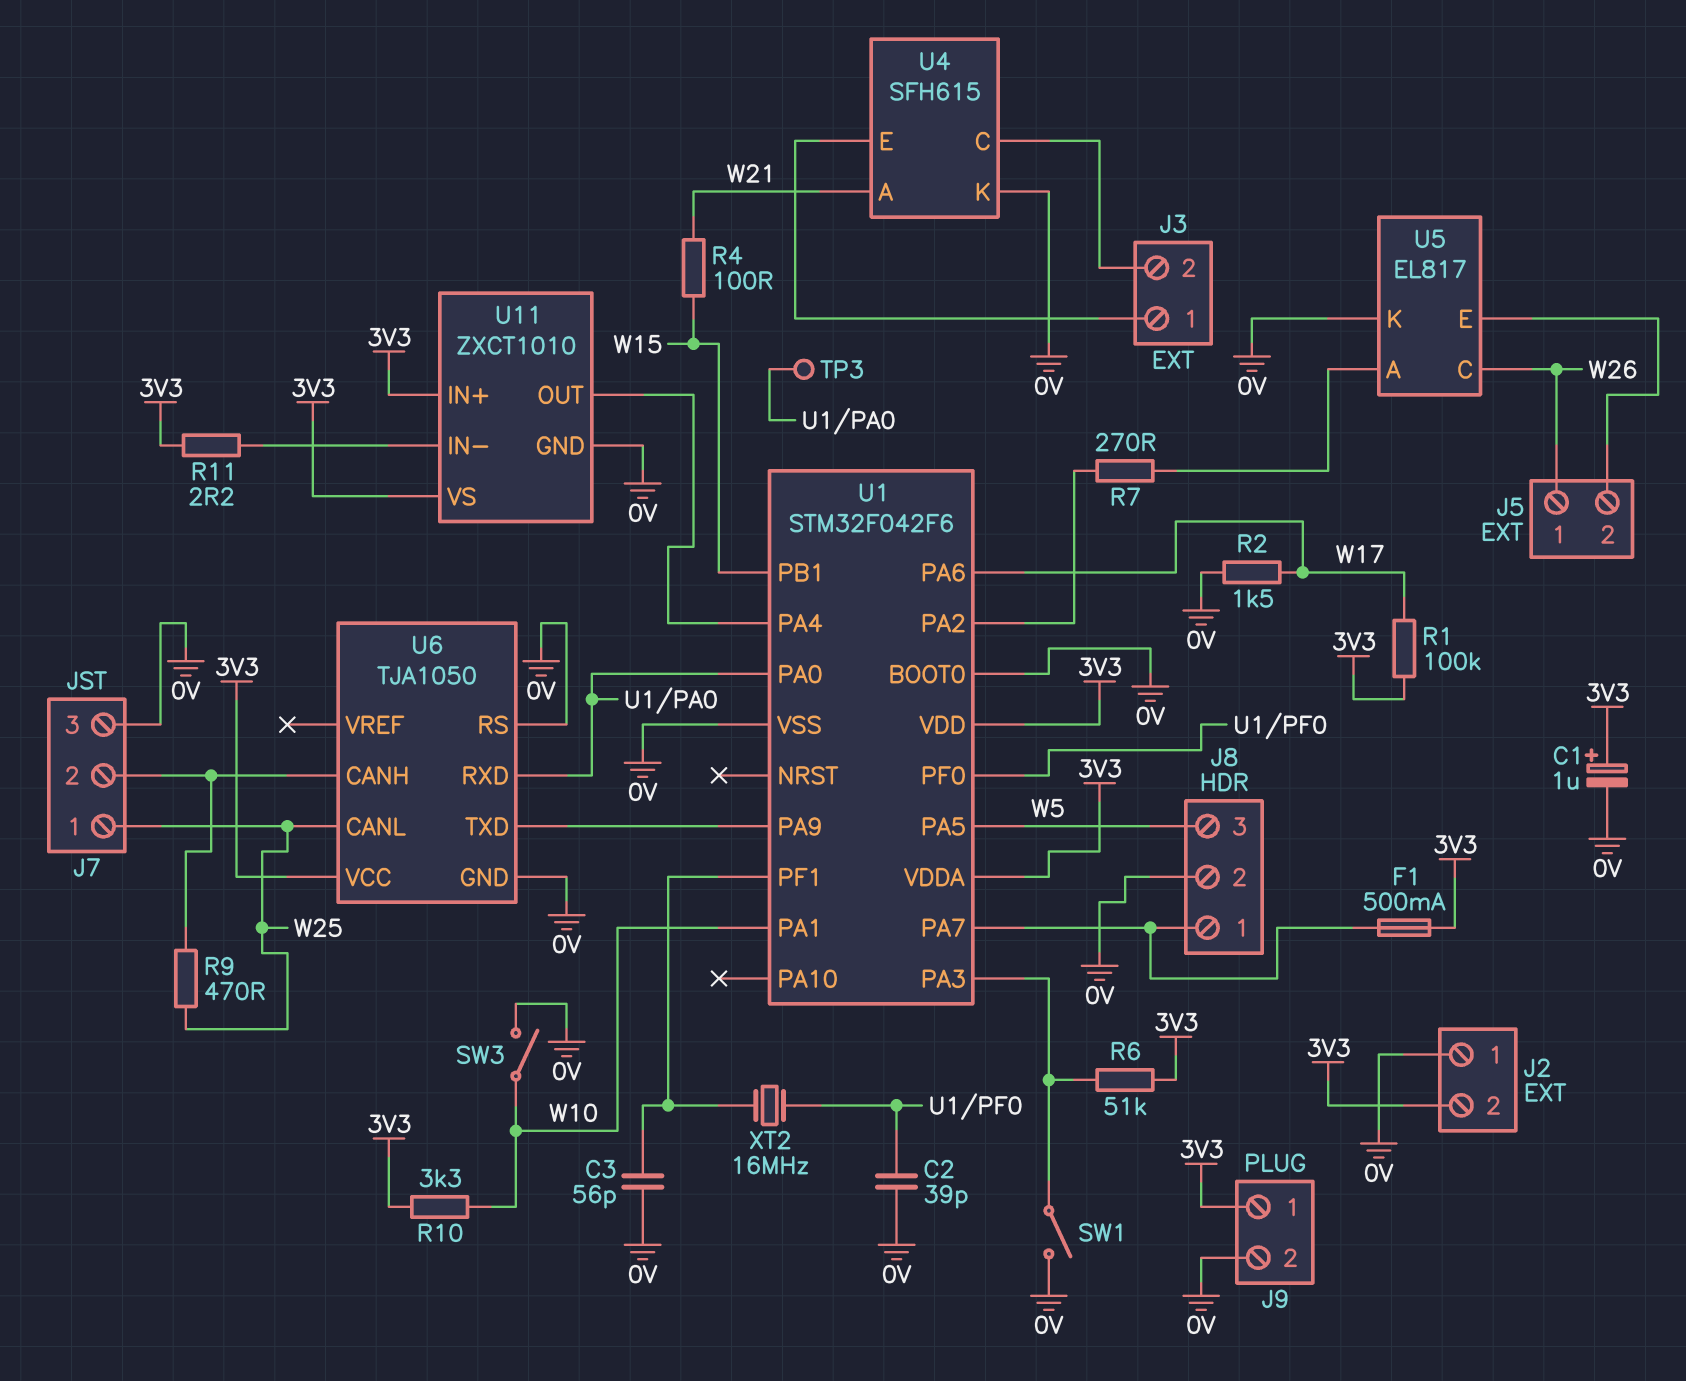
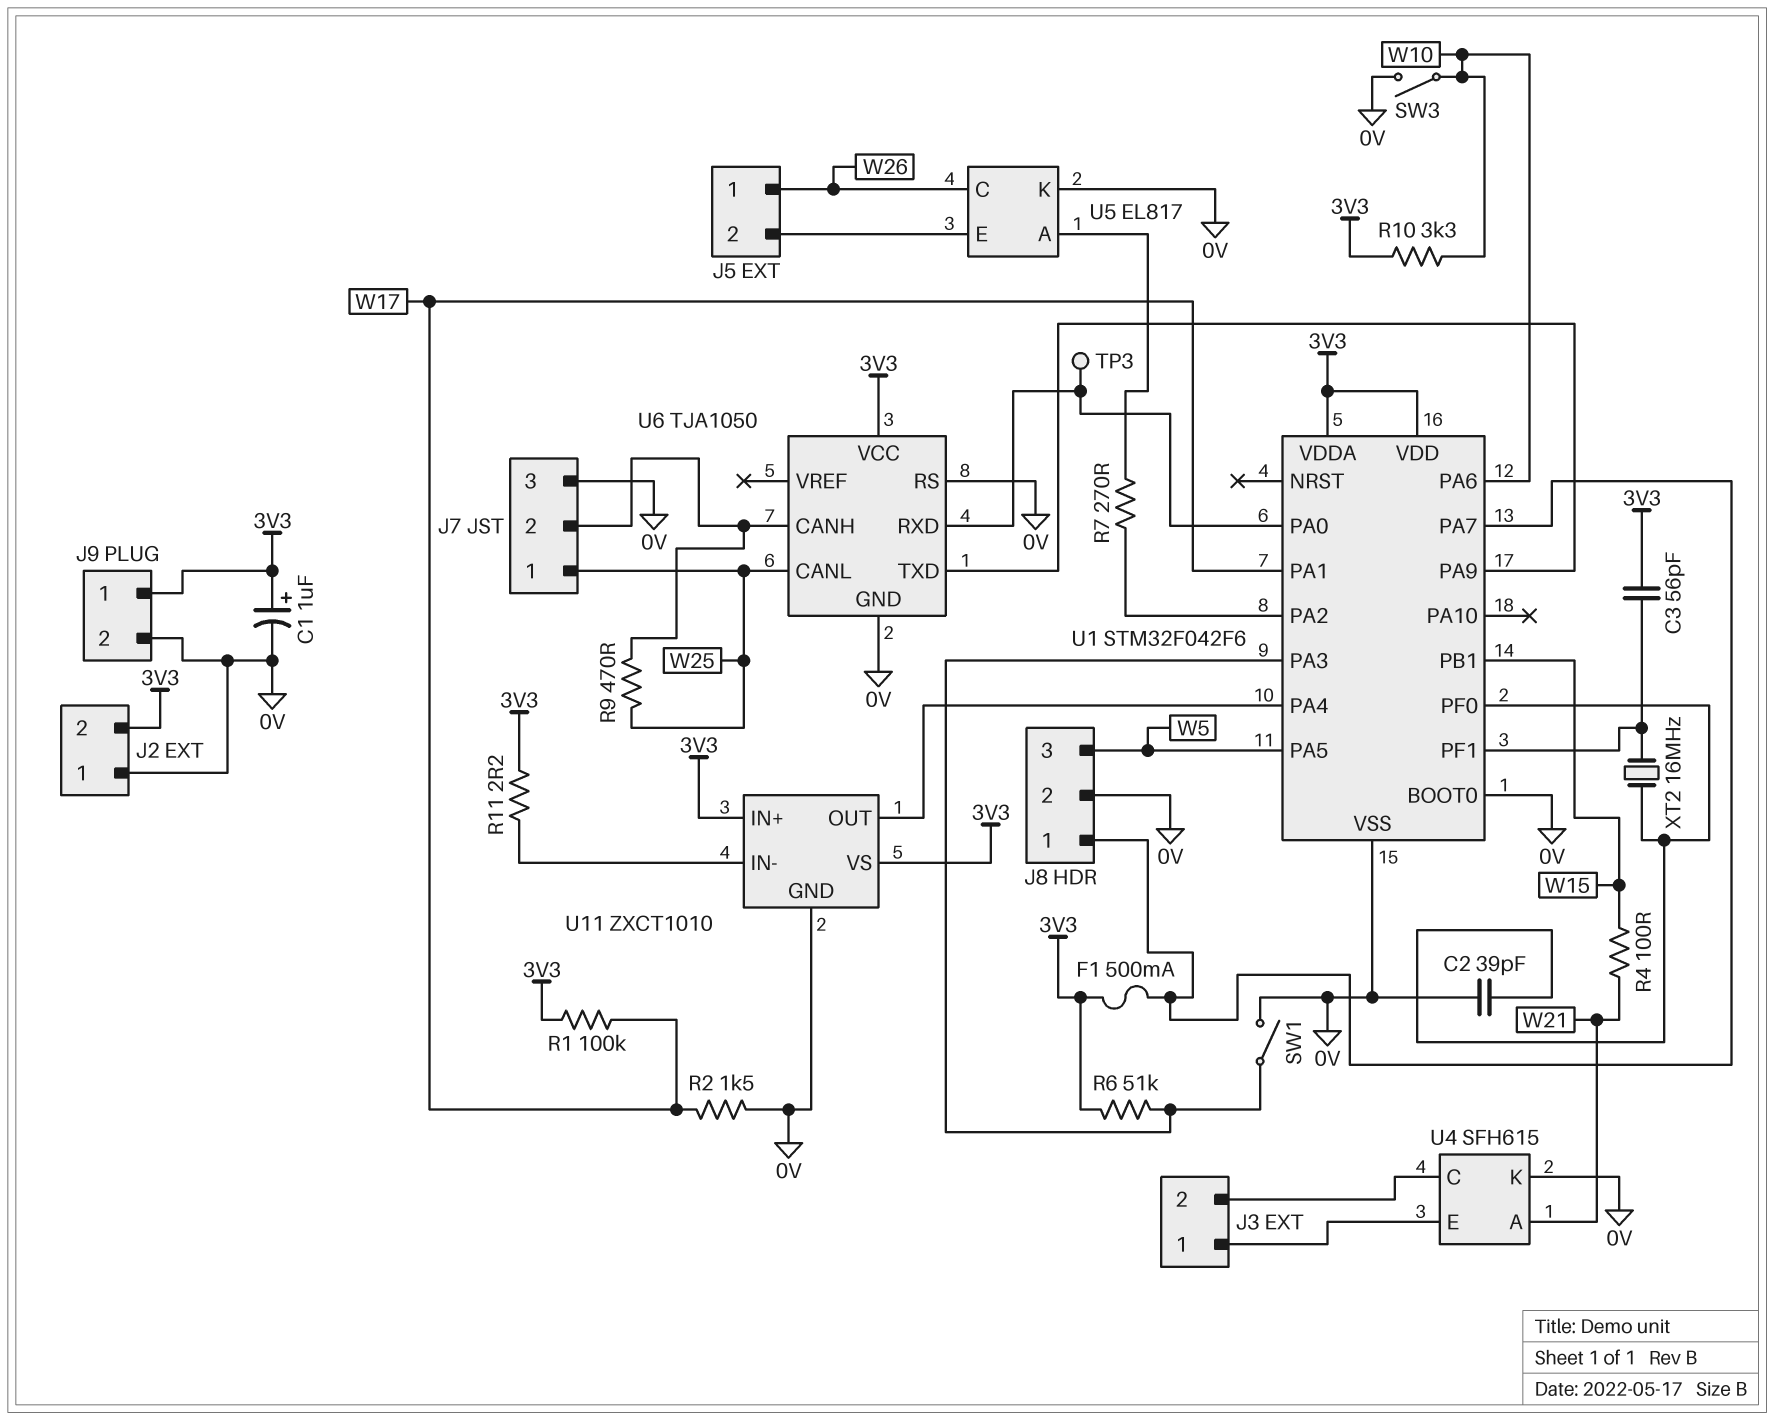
C3: 56pF (0V, U1/PF1) -> 56pF (3V3, U1/PF1)
U1 pin PA1: W10 -> W17
U1 pin PA6: W17 -> W10

